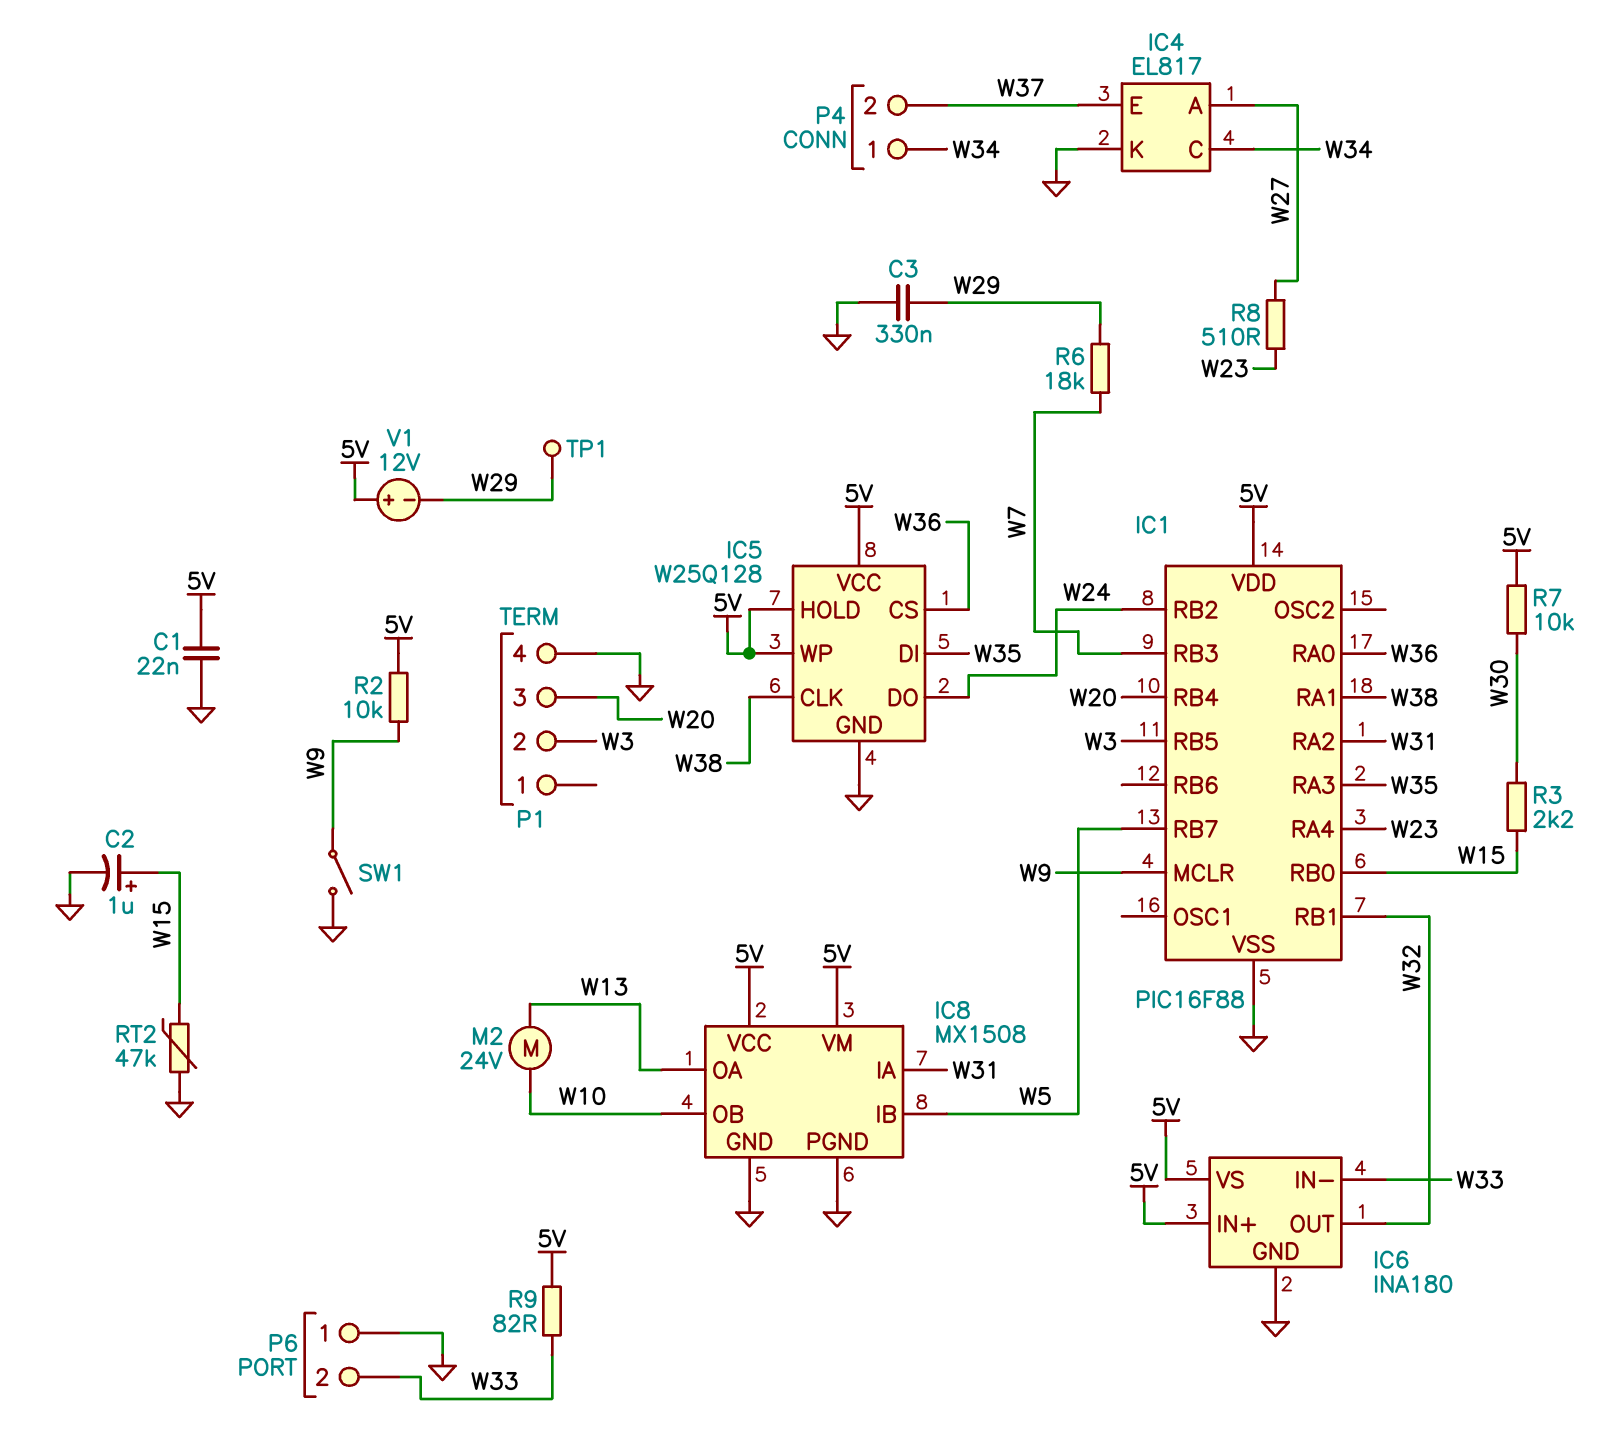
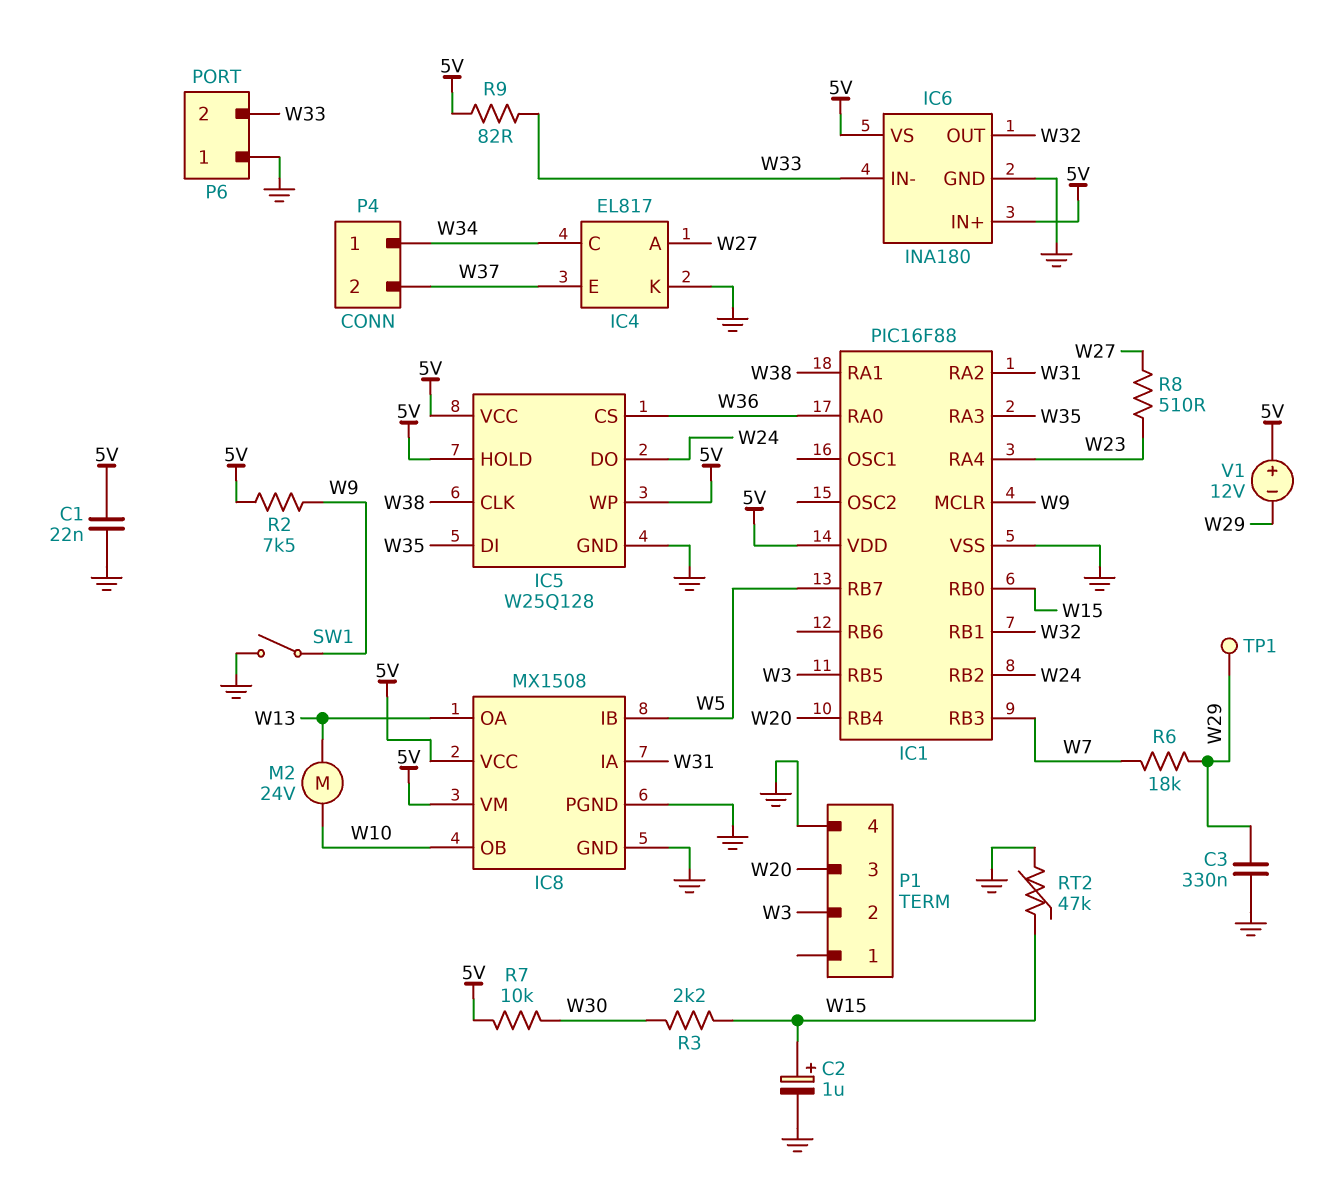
R2: 10k (5V, W9) -> 7.5k (5V, W9)

